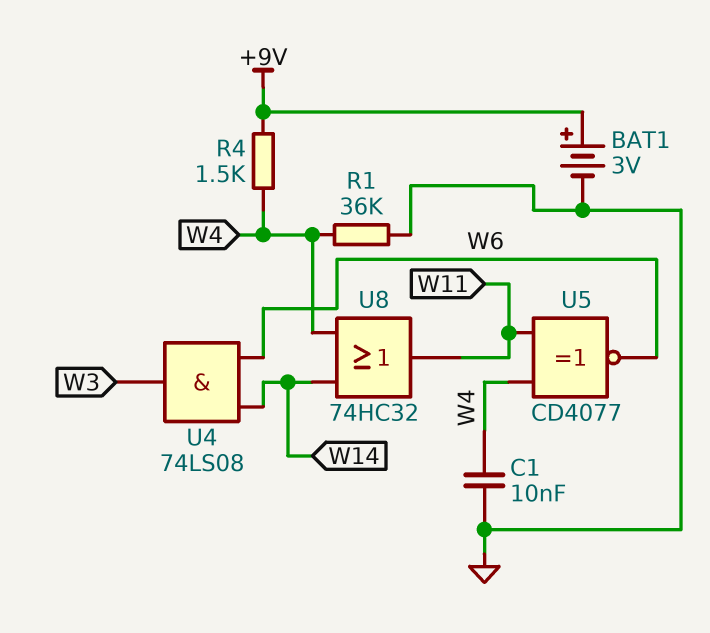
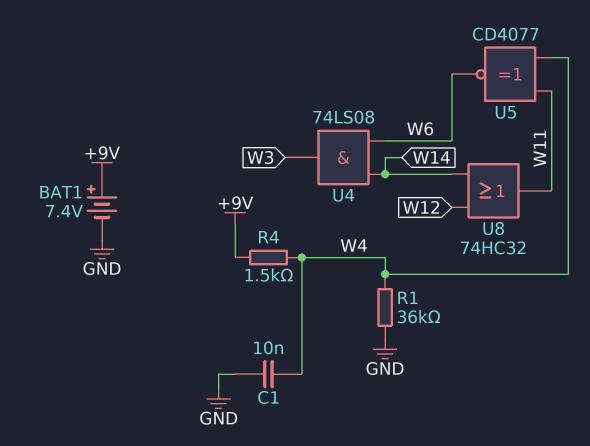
BAT1: 3V (plus +9V, minus GND) -> 7.4V (plus +9V, minus GND)
U8: OR 74HC32 (in W4, in W14, out W11) -> OR 74HC32 (in W12, in W14, out W11)

